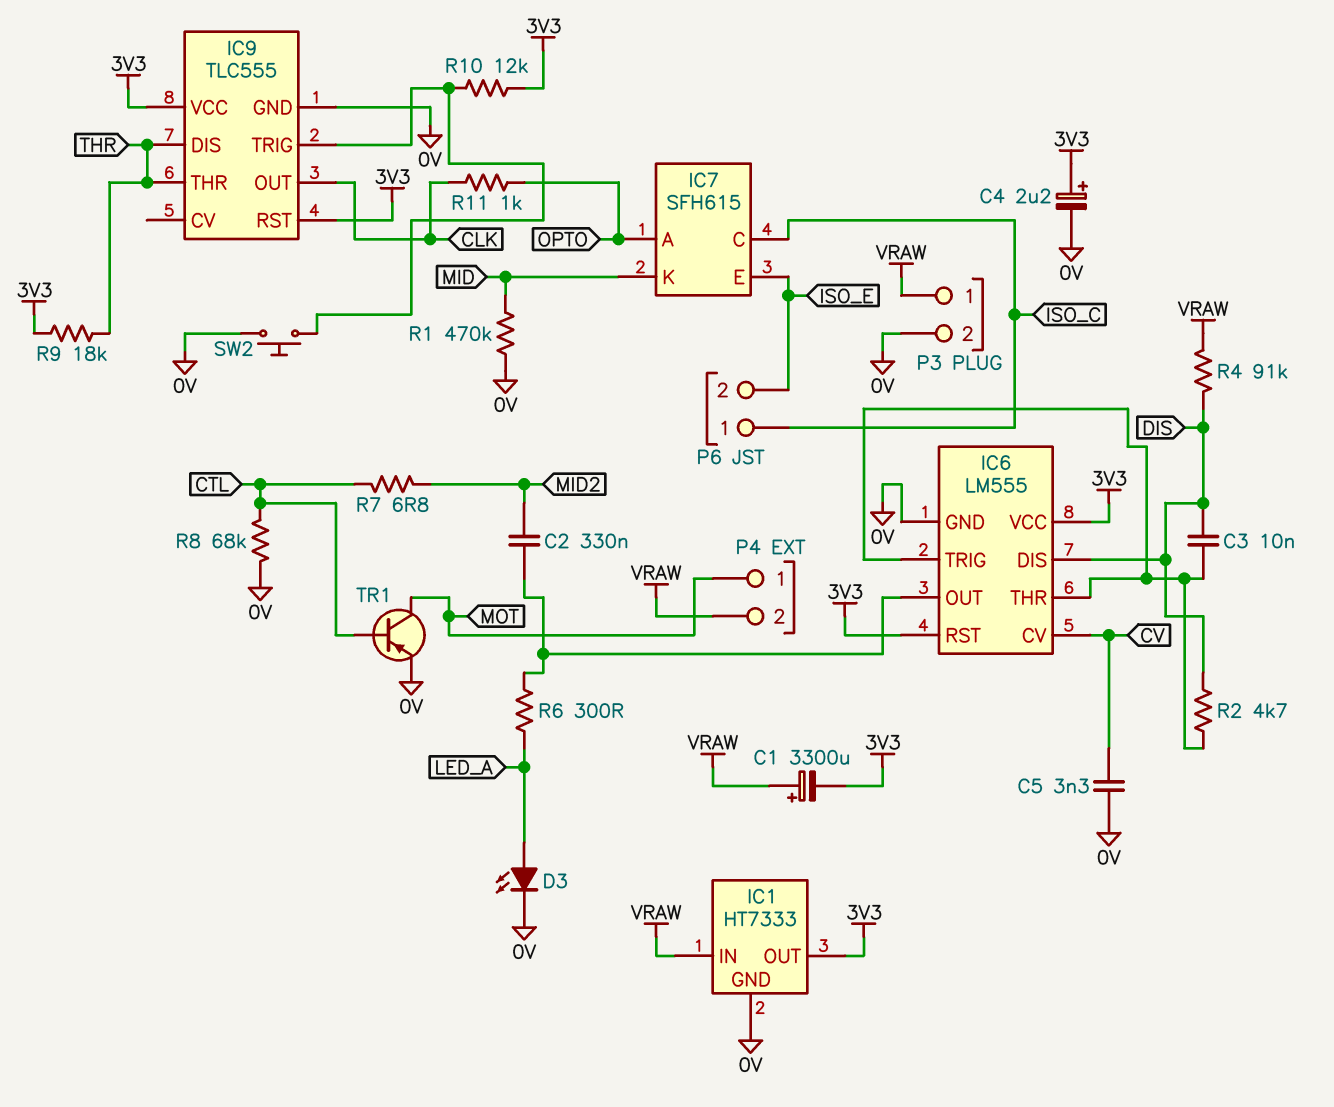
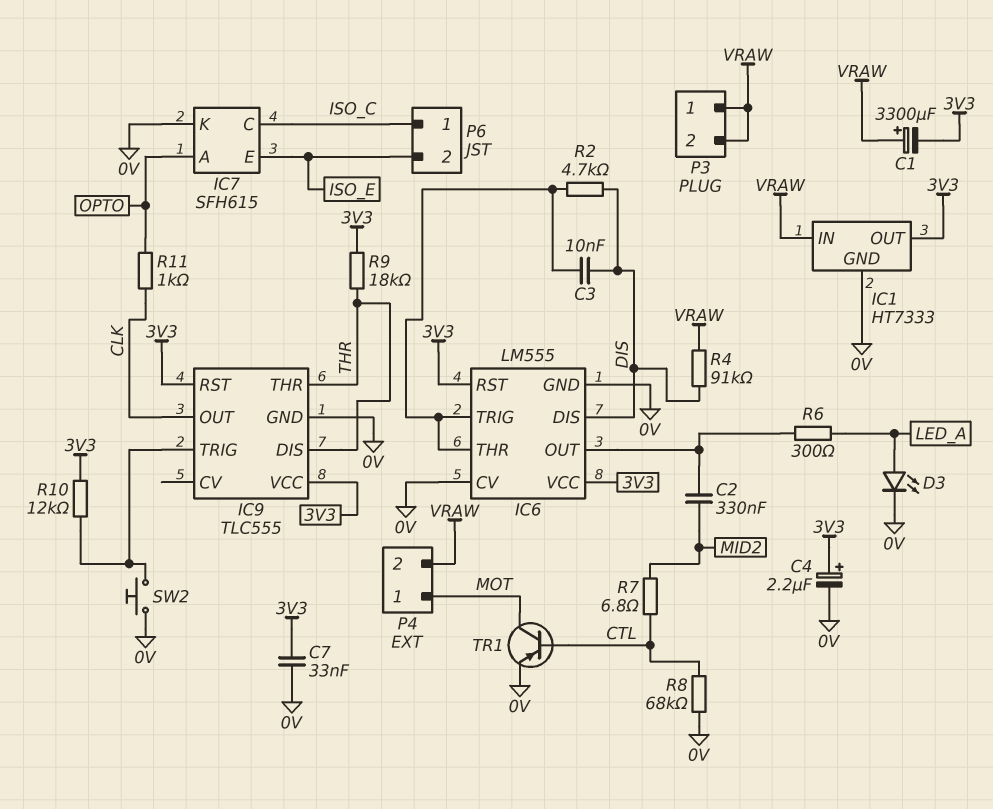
C5: 3.3nF (0V, CV) -> none
C7: none -> 33nF (0V, 3V3)
IC6 pin CV: CV -> 0V
IC7 pin K: MID -> 0V
P3 pin 2: 0V -> VRAW
R1: 470k (0V, MID) -> none

